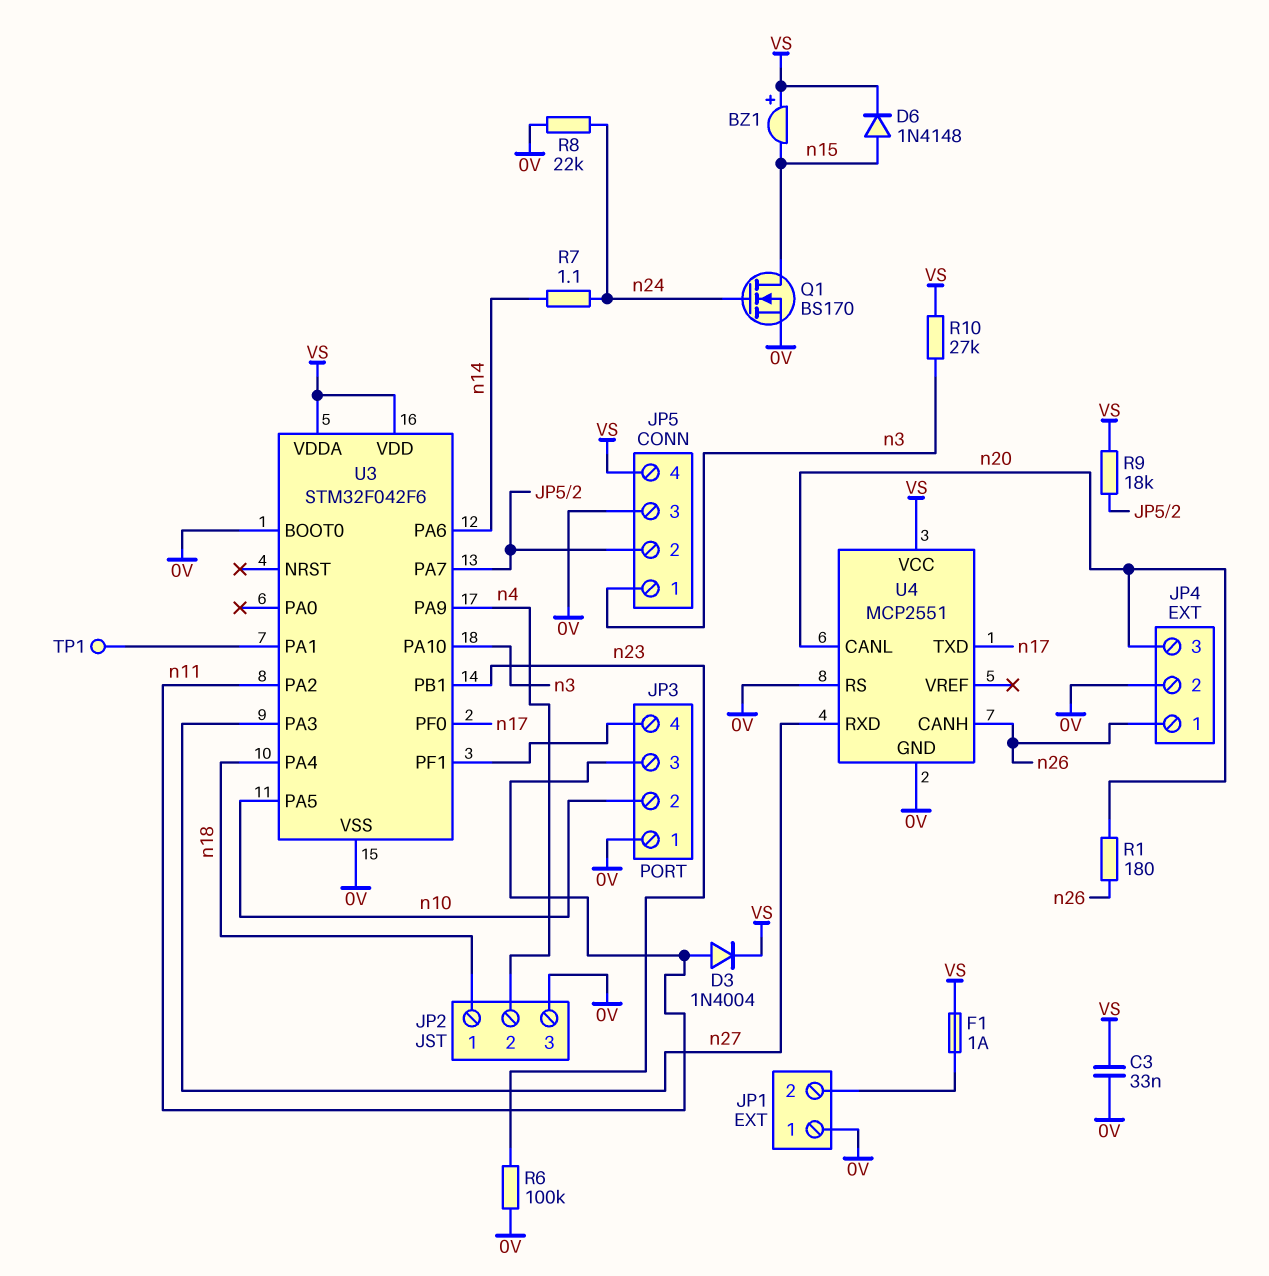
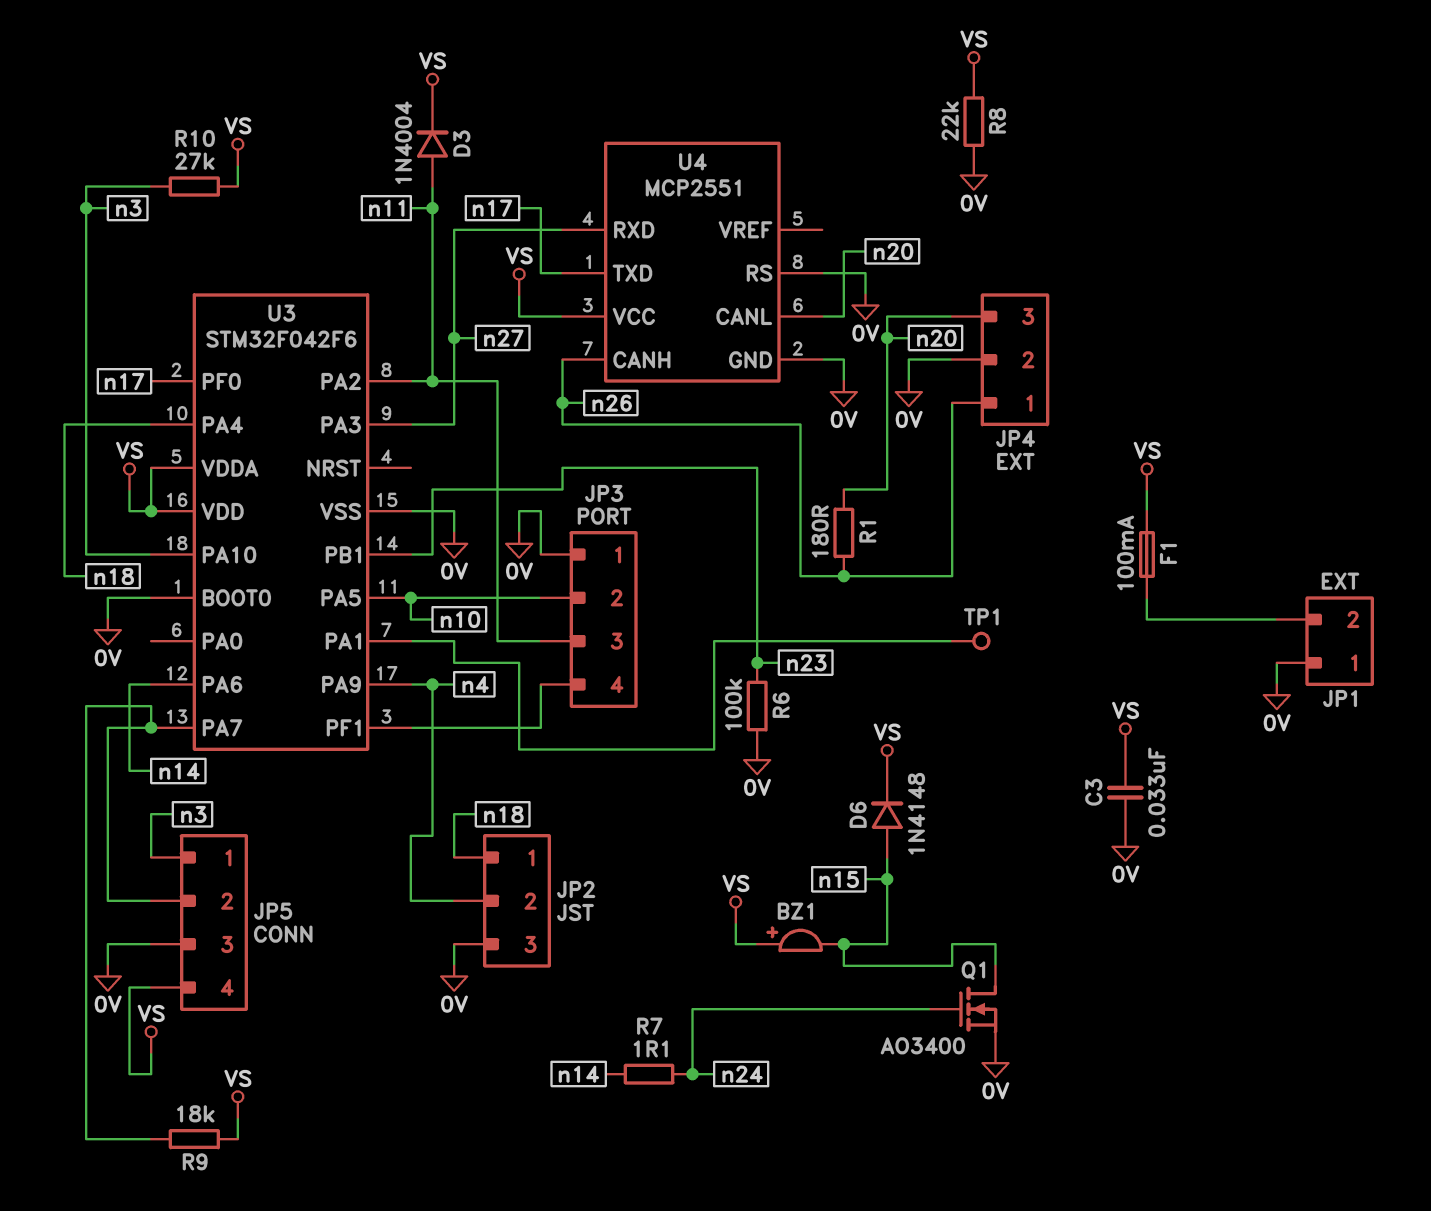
F1: 1A (JP1/2, VS) -> 100mA (JP1/2, VS)
Q1: NMOS BS170 (G n24, D n15, S 0V) -> NMOS AO3400 (G n24, D n15, S 0V)
R8: 22k (0V, n24) -> 22k (0V, VS)

